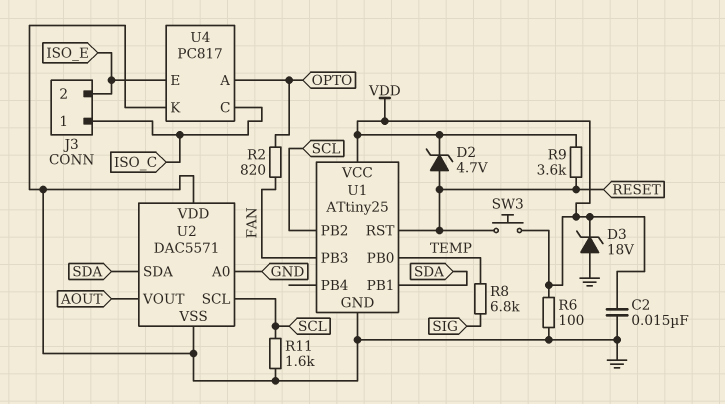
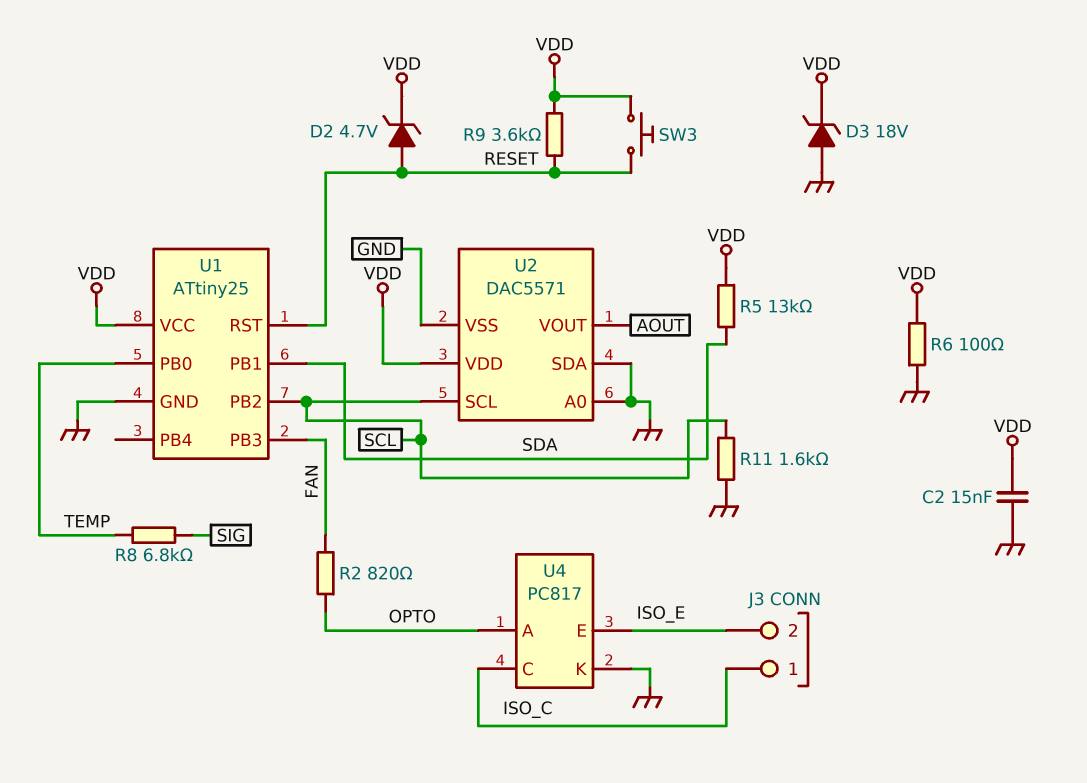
R5: none -> 13k (SDA, VDD)
U2 pin SDA: SDA -> GND
U2 pin VDD: GND -> VDD

